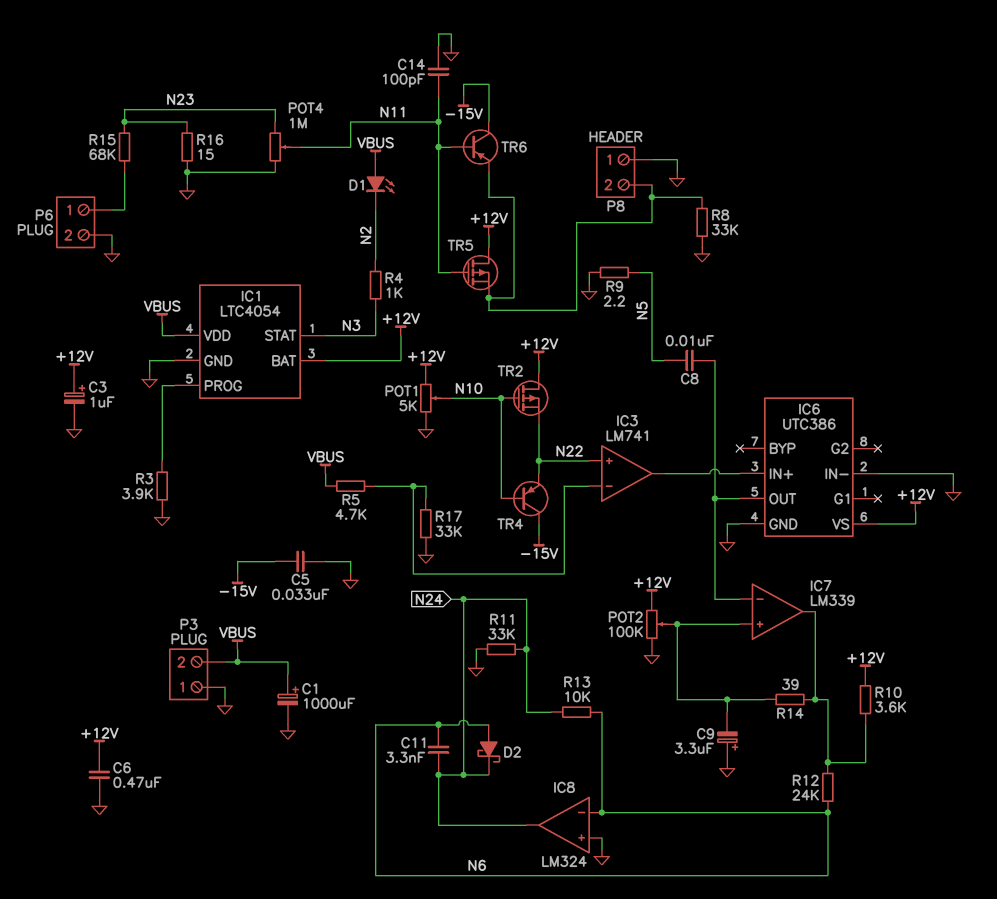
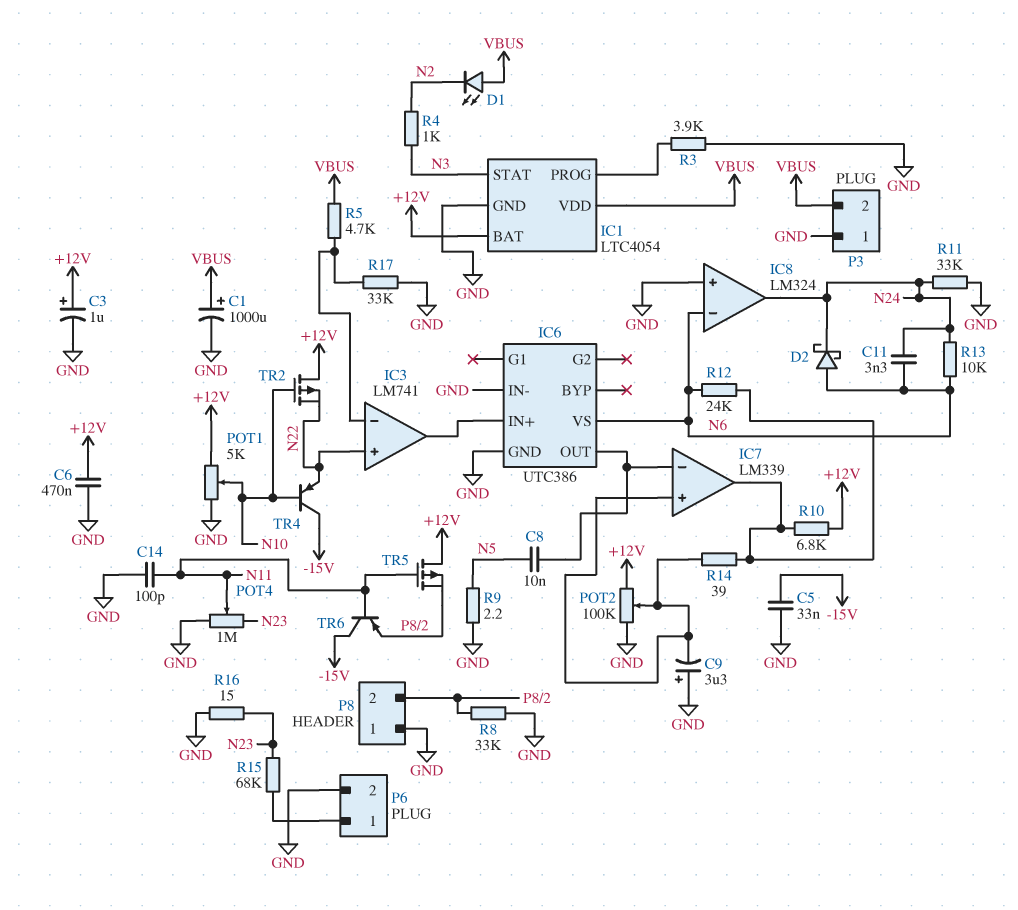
IC6 pin VS: +12V -> N6
R10: 3.6k (+12V, IC7/out) -> 6.8k (+12V, IC7/out)

